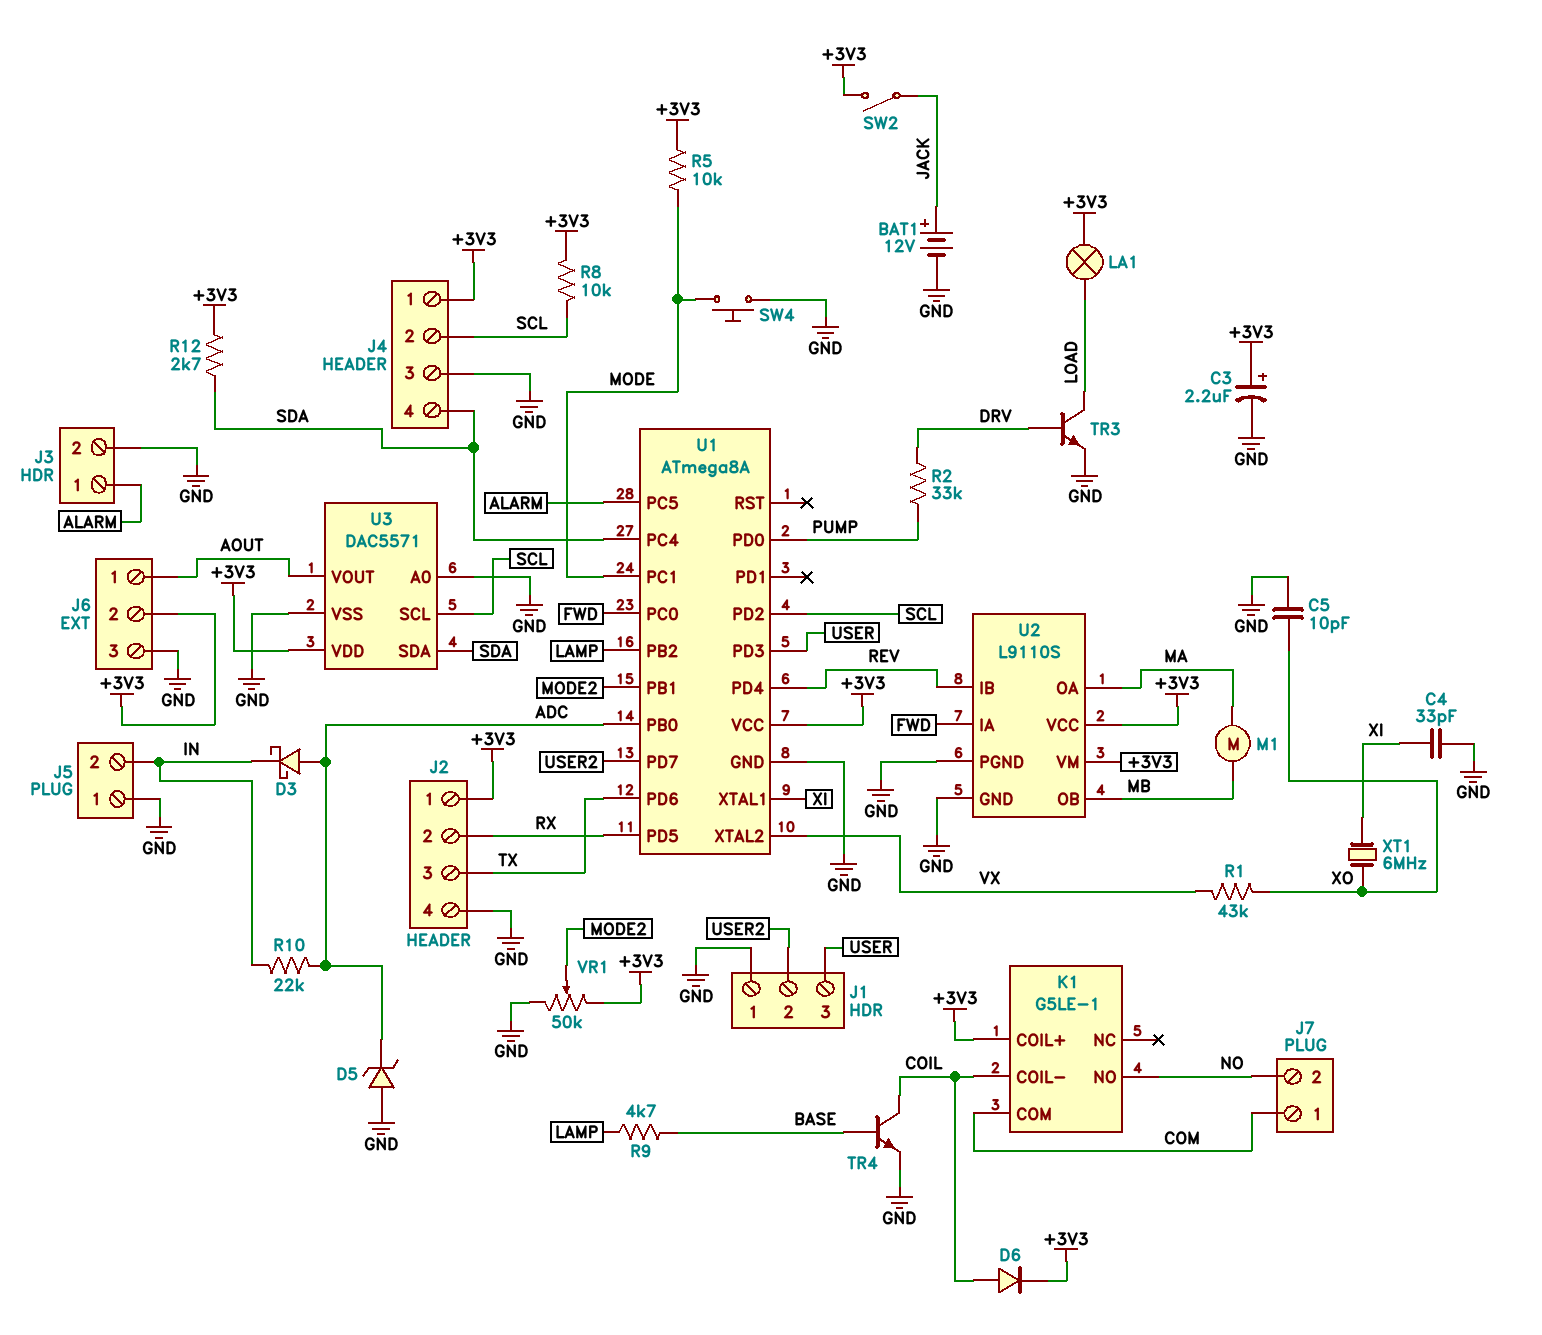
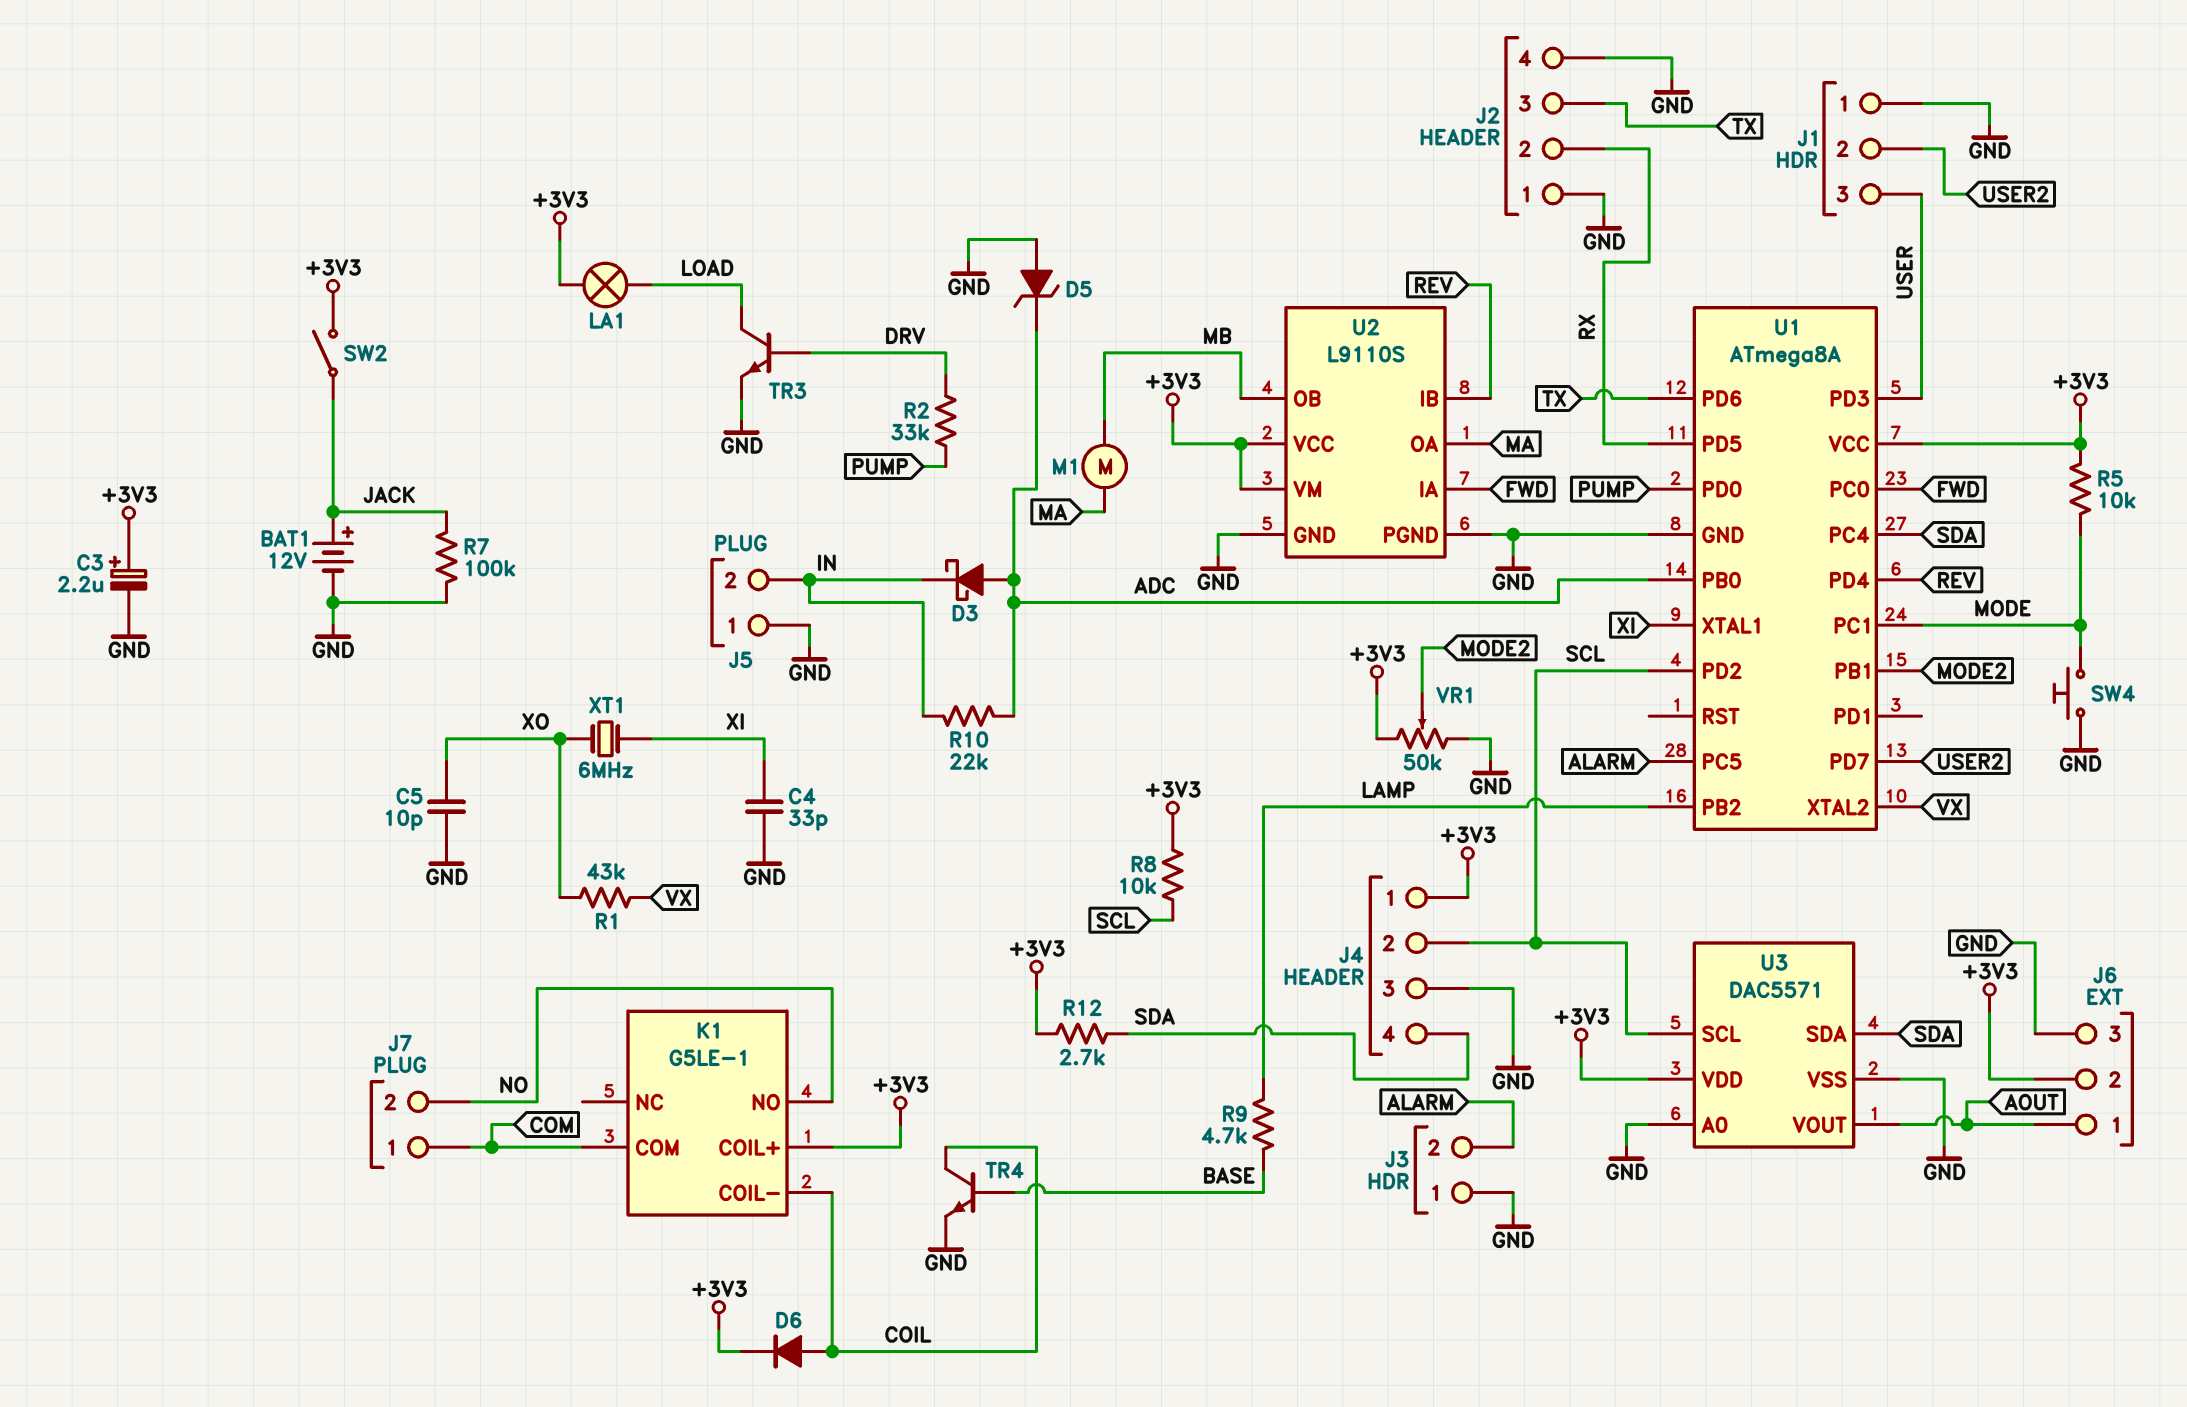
J2 pin 1: +3V3 -> GND
J3 pin 1: ALARM -> GND
J3 pin 2: GND -> ALARM
R7: none -> 100k (GND, JACK)

